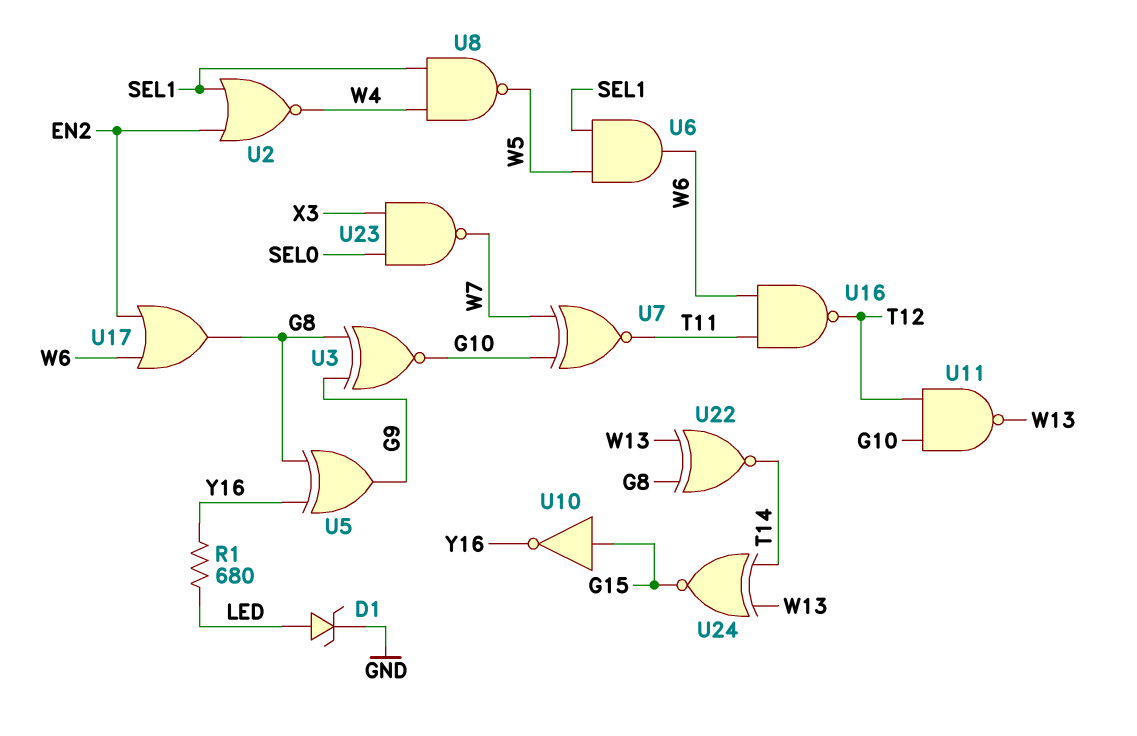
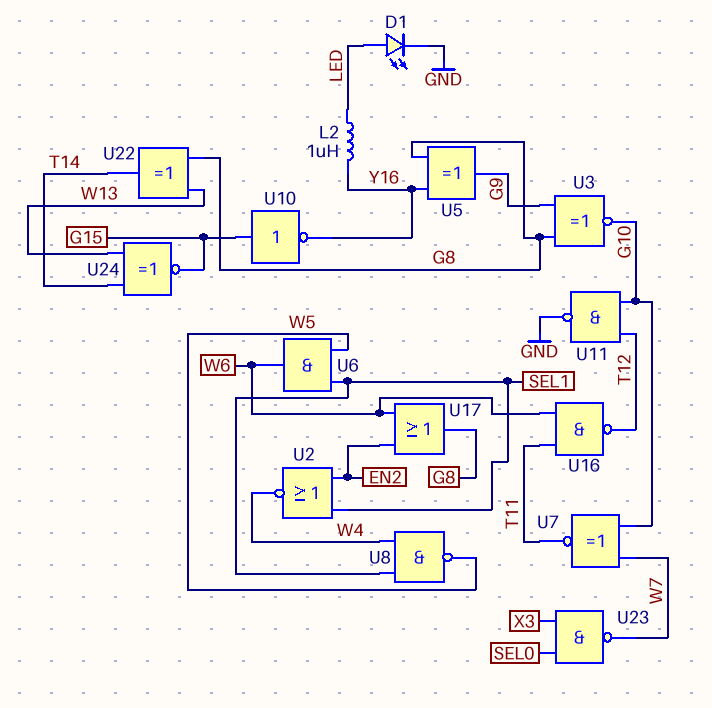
D1: zener (A LED, K GND) -> LED (A LED, K GND)
L2: none -> 1uH (LED, Y16)
R1: 680 (LED, Y16) -> none
U11: NAND (in G10, in T12, out W13) -> NAND (in G10, in T12, out GND)
U22: XNOR (in G8, in W13, out T14) -> XOR (in G8, in W13, out T14)

